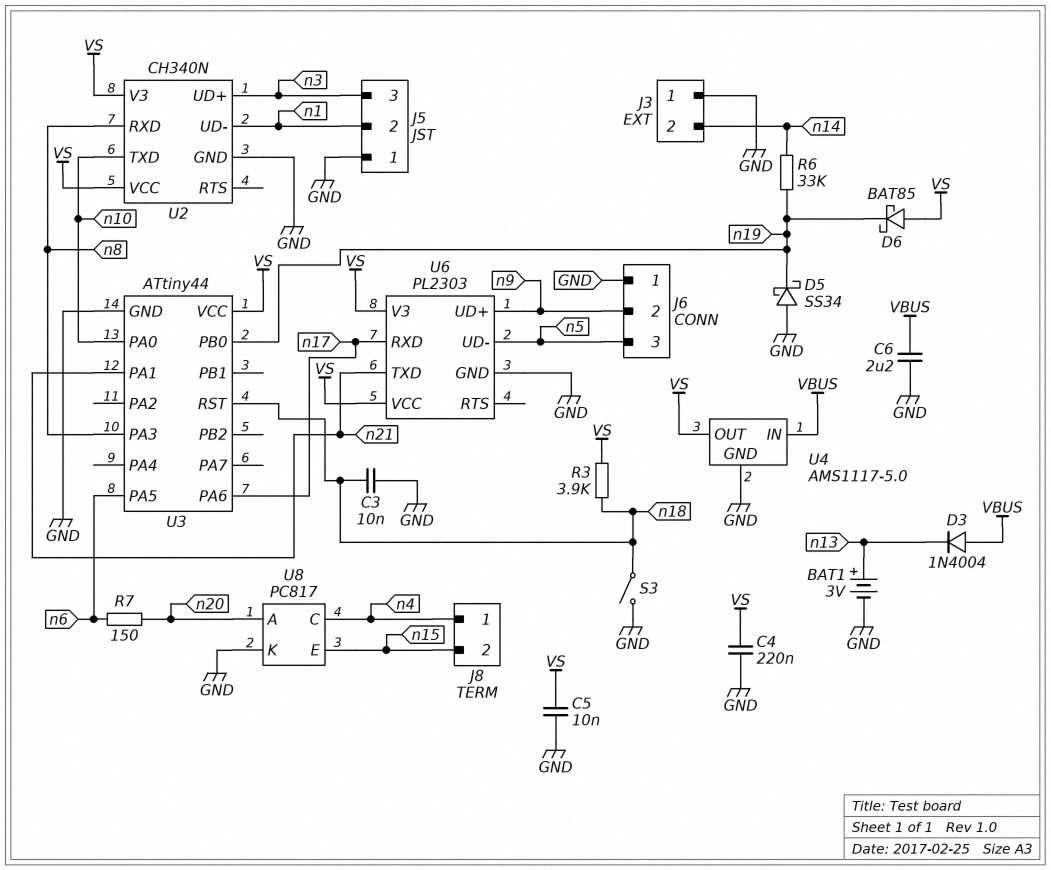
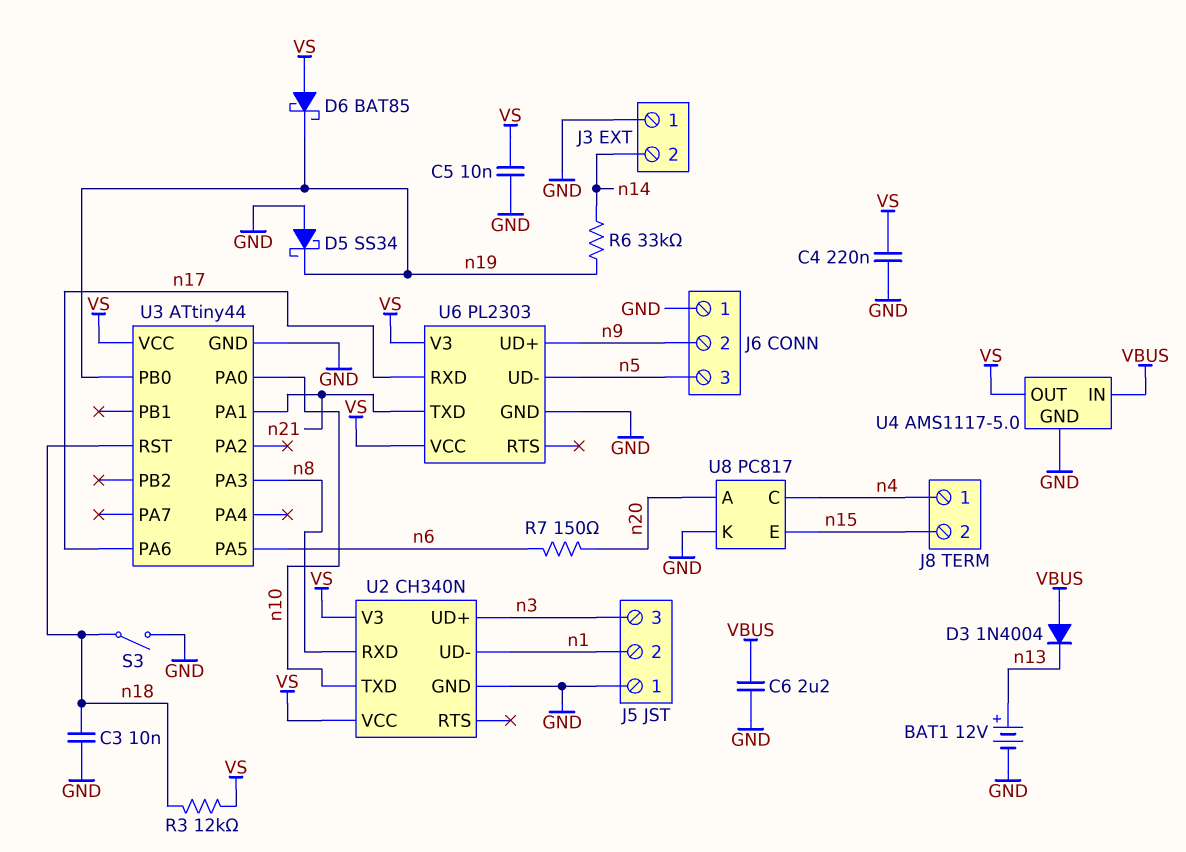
BAT1: 3V (plus n13, minus GND) -> 12V (plus n13, minus GND)
R3: 3.9k (VS, n18) -> 12k (VS, n18)

